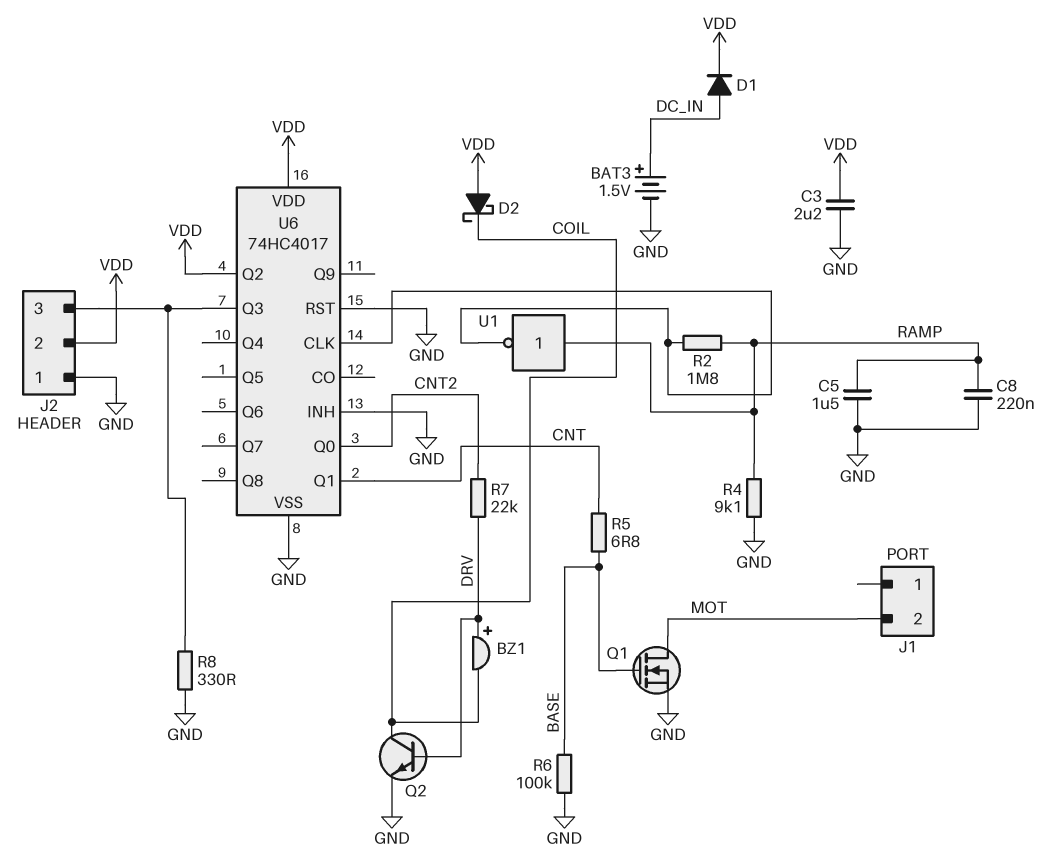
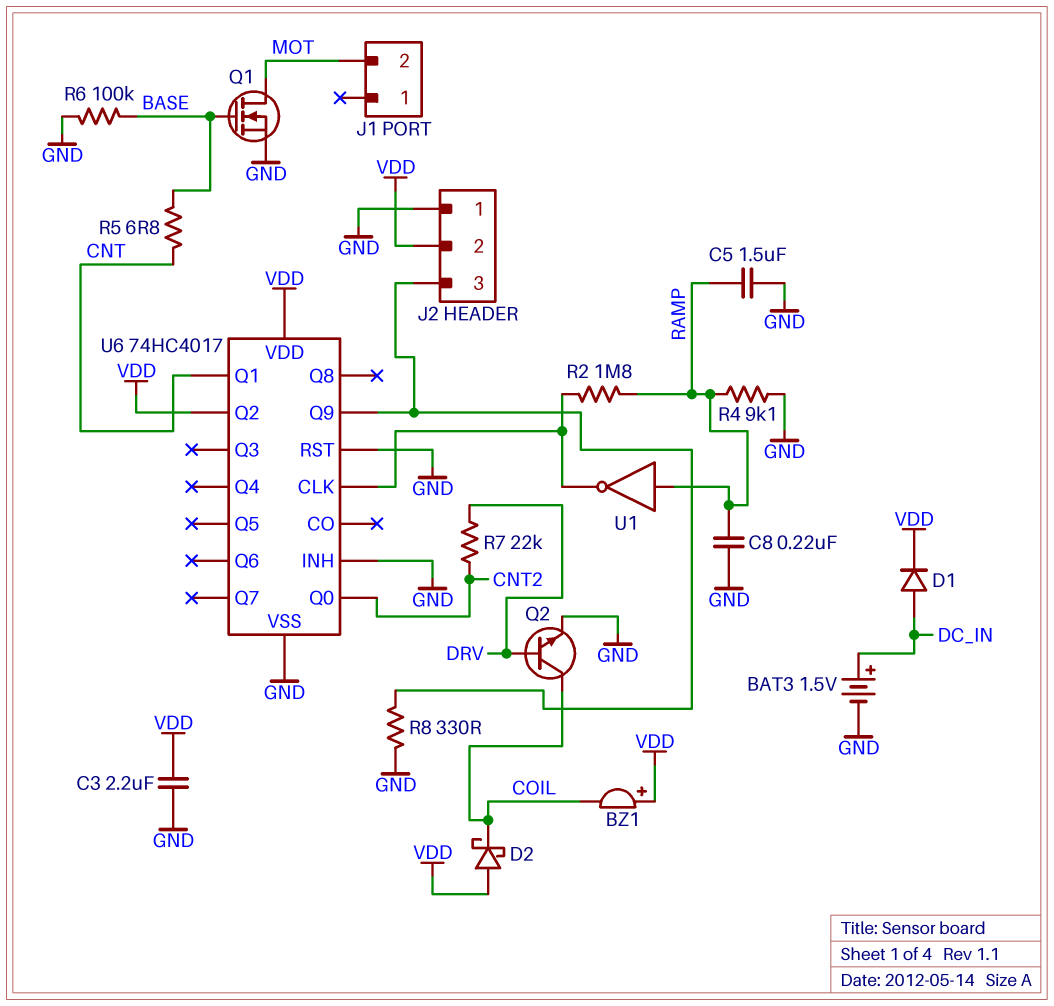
BZ1: buzzer (plus DRV, minus COIL) -> buzzer (plus VDD, minus COIL)
U6 pin Q3: J2/3 -> none
U6 pin Q9: none -> J2/3

